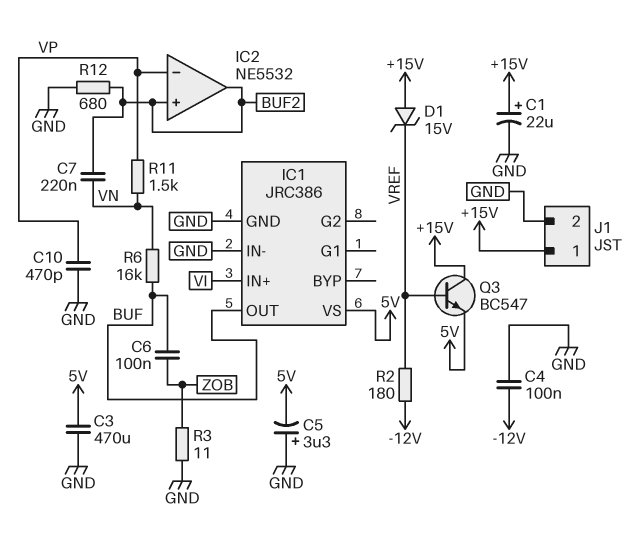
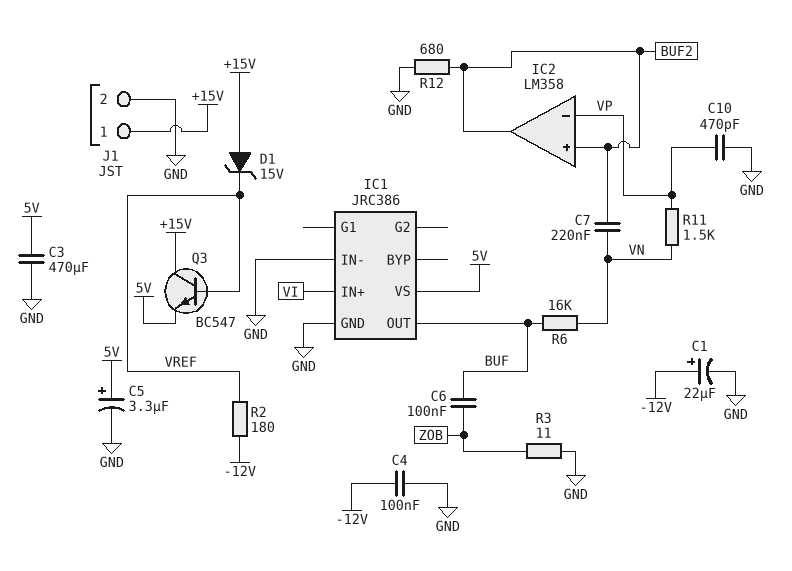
C1: 22uF (plus +15V, minus GND) -> 22uF (plus -12V, minus GND)
C5: 3.3uF (plus GND, minus 5V) -> 3.3uF (plus 5V, minus GND)
IC2: NE5532 -> LM358

